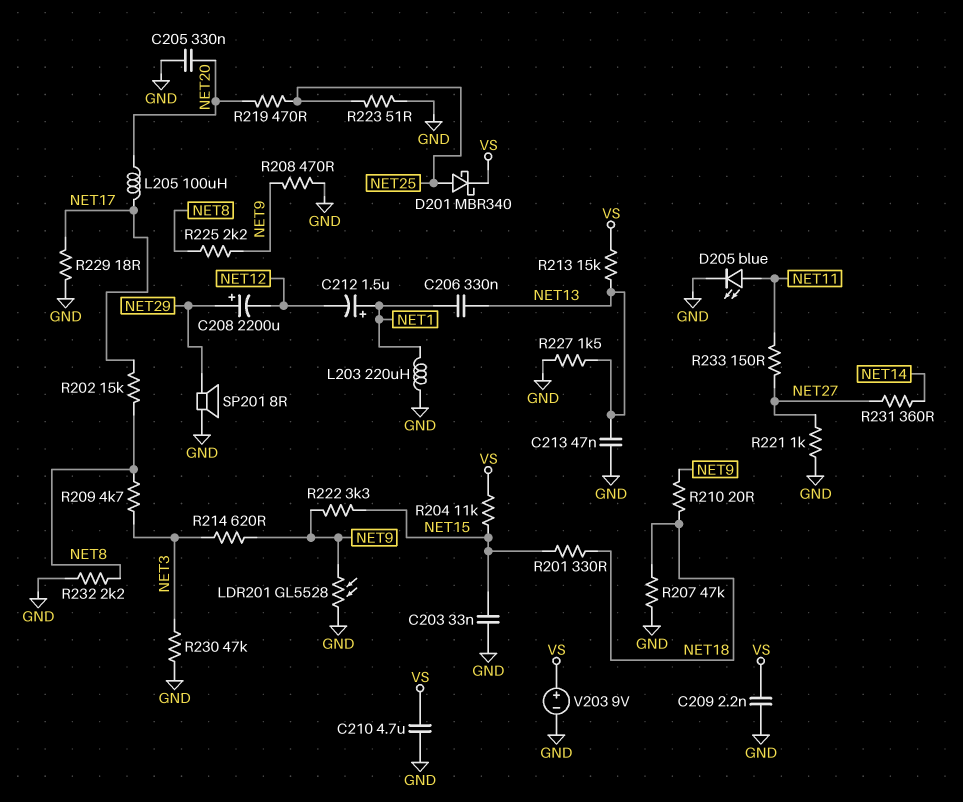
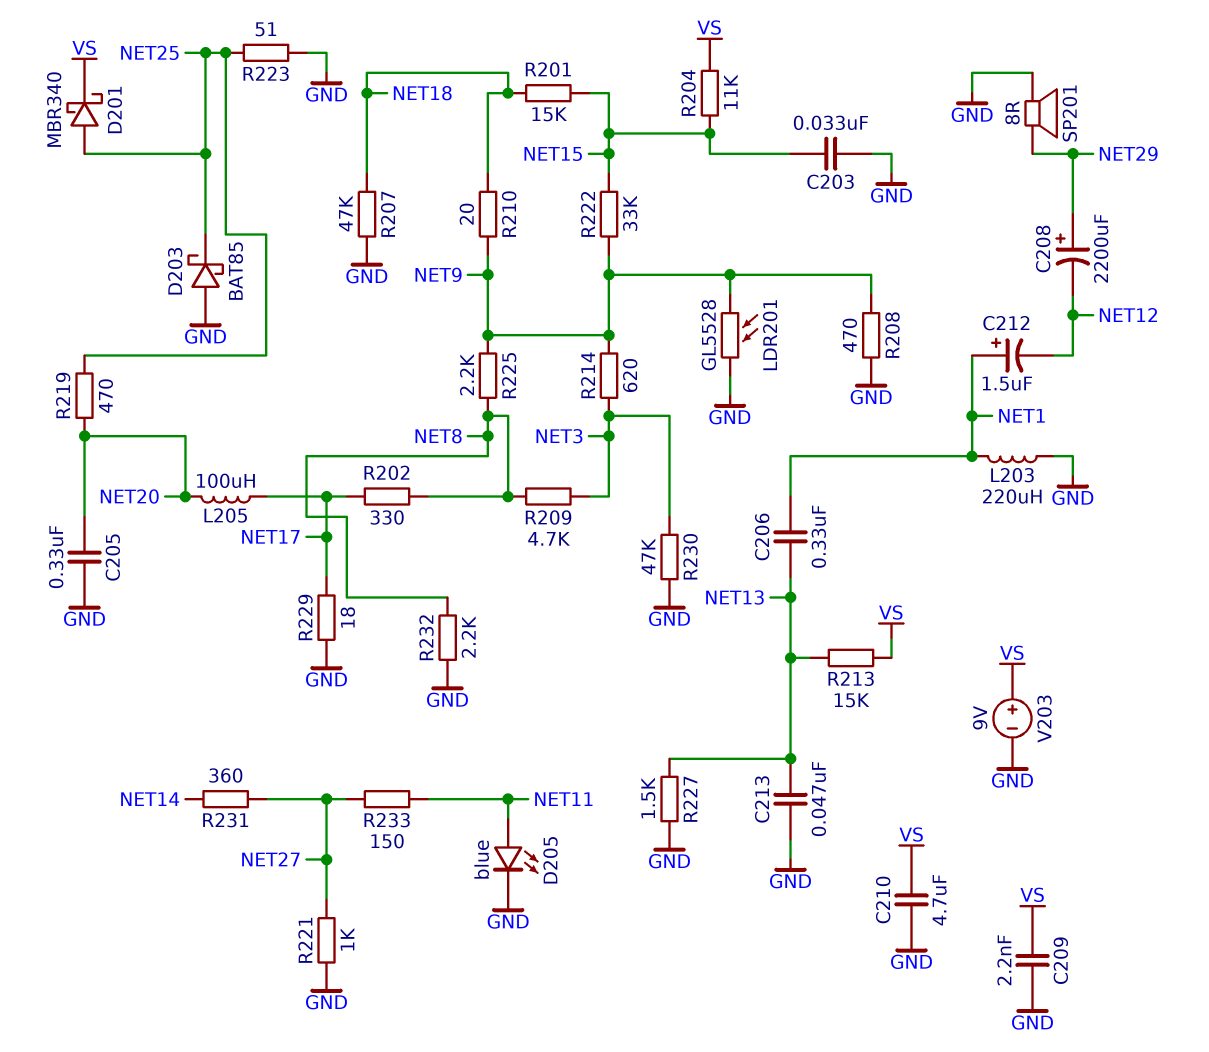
D203: none -> schottky BAT85 (A GND, K NET25)
R201: 330 (NET15, NET18) -> 15k (NET15, NET18)
R202: 15k (NET8, NET17) -> 330 (NET8, NET17)
R222: 3.3k (NET9, NET15) -> 33k (NET9, NET15)

